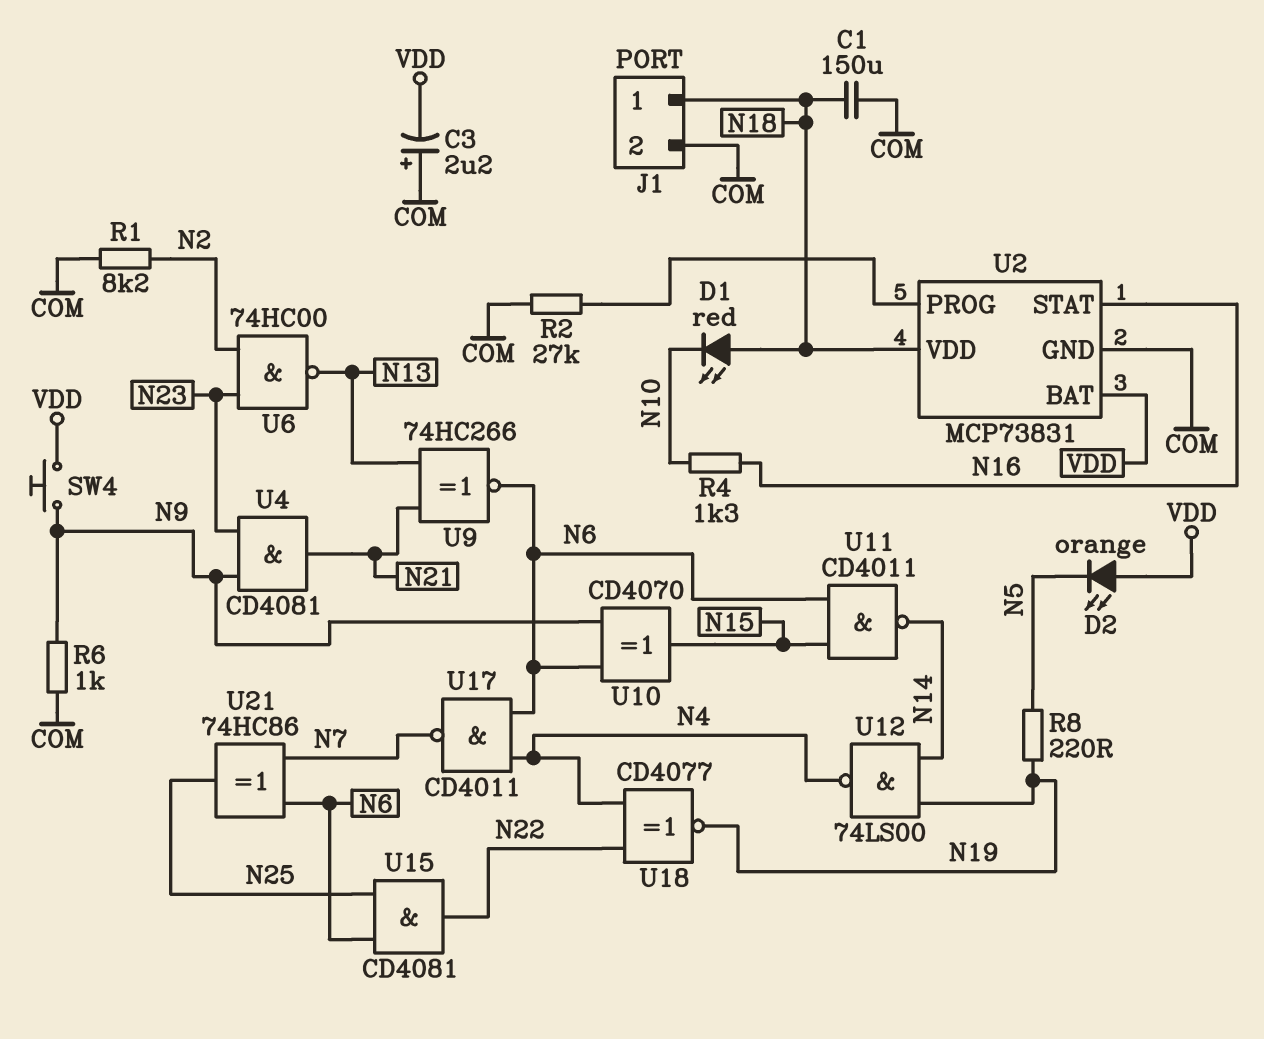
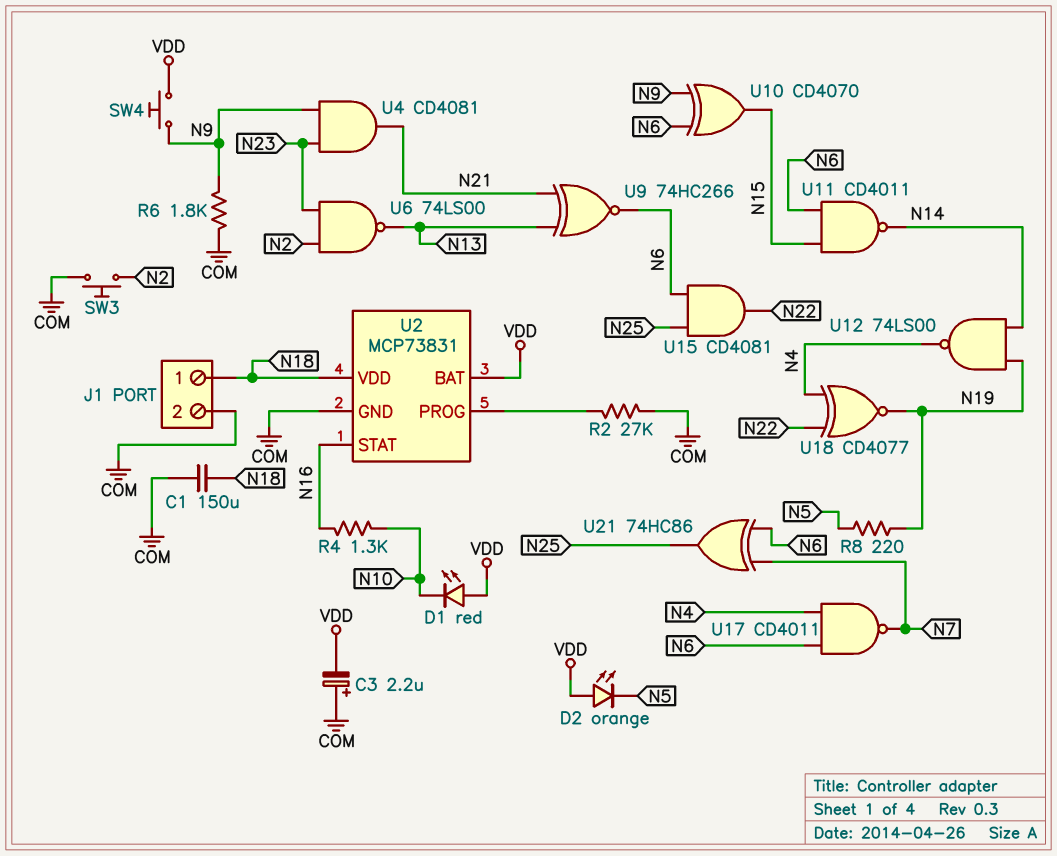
D1: LED red (A N18, K N10) -> LED red (A VDD, K N10)
R1: 8.2k (COM, N2) -> none
R6: 1k (COM, N9) -> 1.8k (COM, N9)
SW3: none -> button (COM, N2)
U6: NAND 74HC00 (in N2, in N23, out N13) -> NAND 74LS00 (in N2, in N23, out N13)

